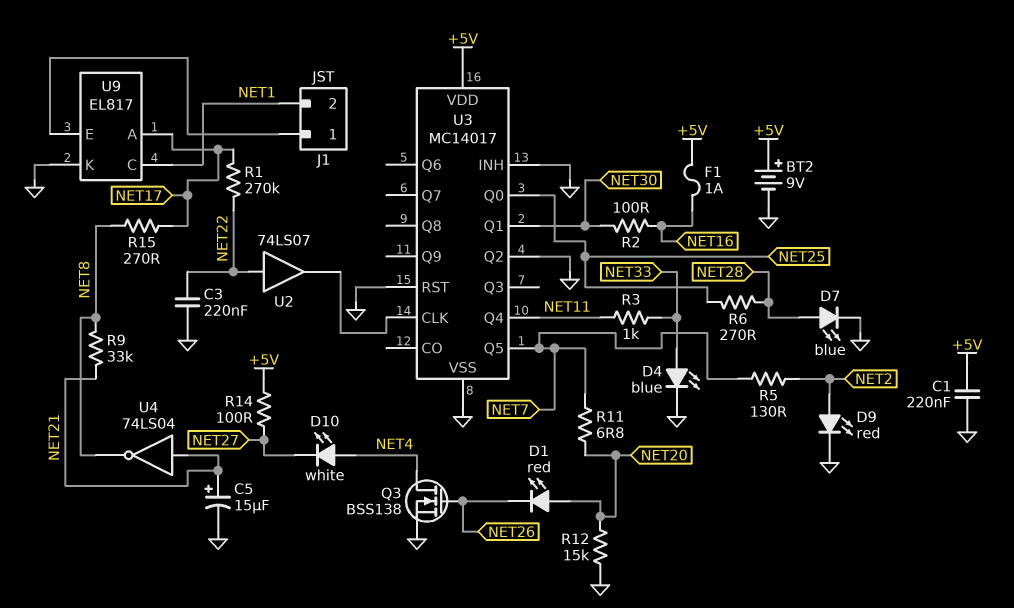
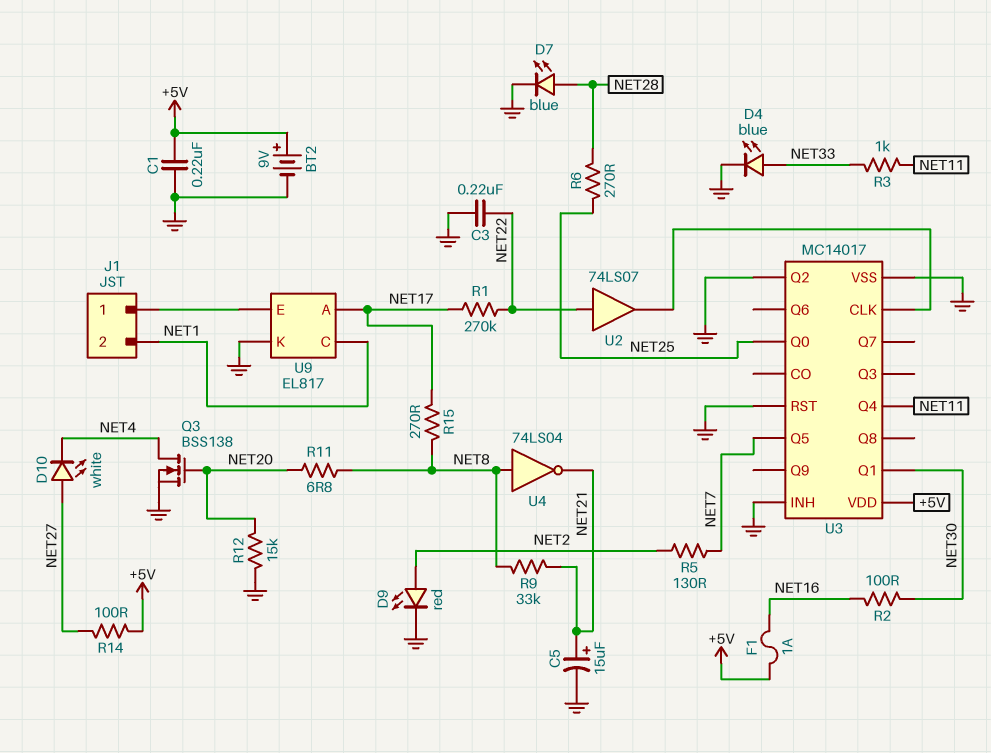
D1: LED red (A NET20, K NET26) -> none
D10: LED white (A NET4, K NET27) -> LED white (A NET27, K NET4)
Q3: NMOS BSS138 (G NET26, D NET4, S GND) -> NMOS BSS138 (G NET20, D NET4, S GND)
R11: 6.8 (NET7, NET20) -> 6.8 (NET8, NET20)
U4: NOT 74LS04 (in NET21, out NET8) -> NOT 74LS04 (in NET8, out NET21)

